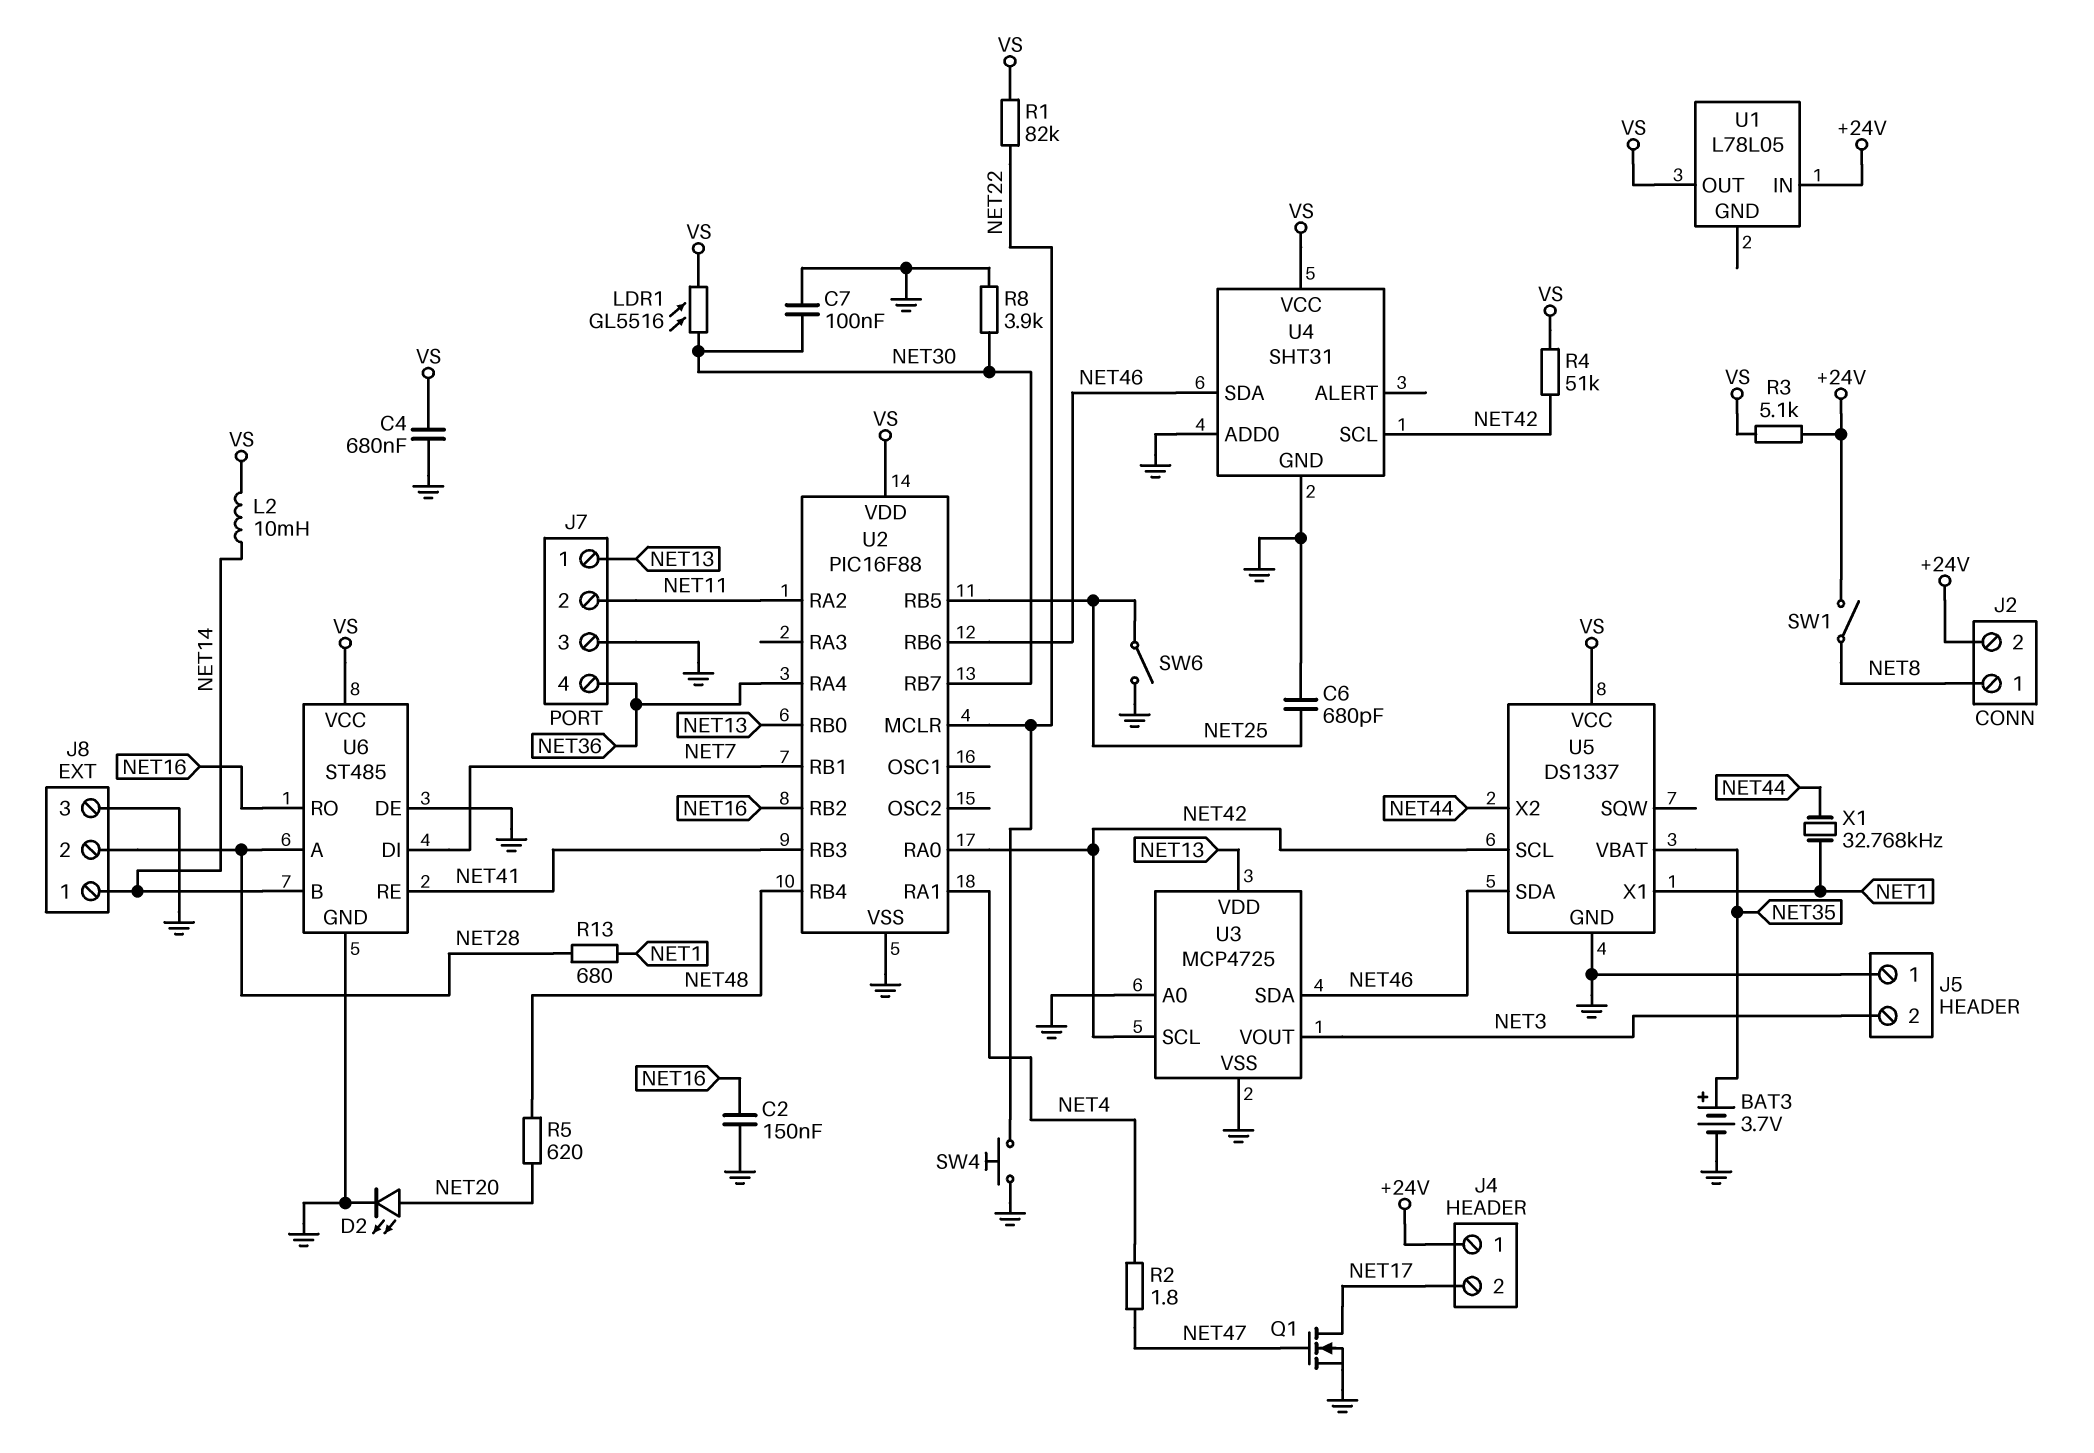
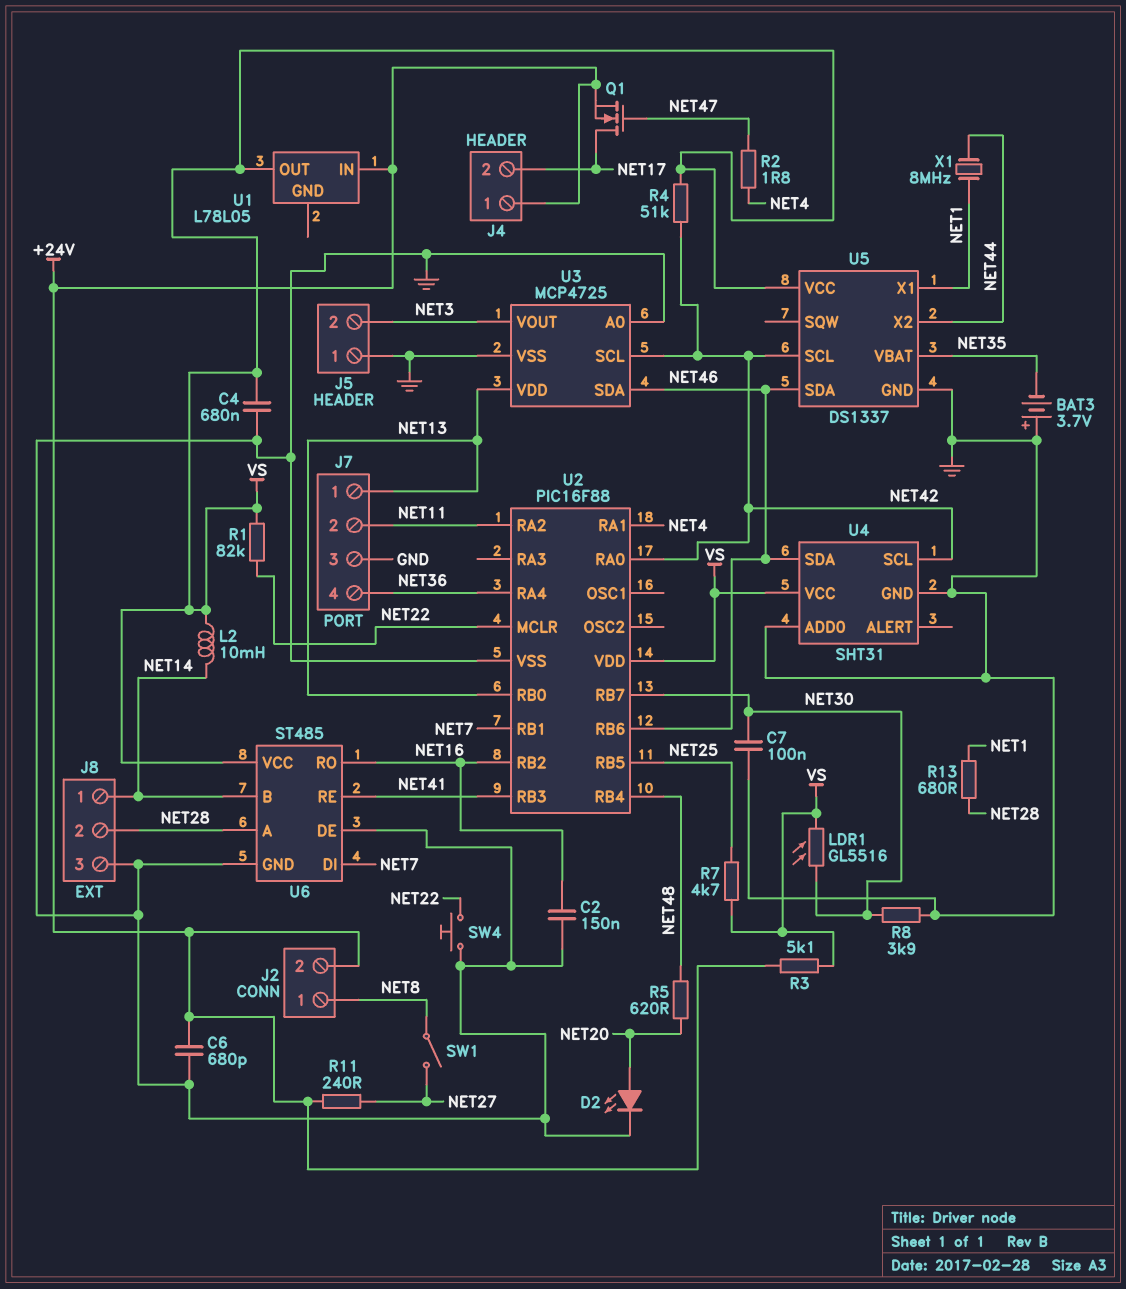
BAT3: 3.7V (plus NET35, minus GND) -> 3.7V (plus GND, minus NET35)
C6: 680pF (GND, NET25) -> 680pF (+24V, GND)
Q1: NMOS (G NET47, D NET17, S GND) -> NMOS (G NET47, D NET17, S +24V)
R7: none -> 4.7k (NET25, VS)
R11: none -> 240 (+24V, NET27)
SW1: switch (+24V, NET8) -> switch (NET8, NET27)
SW6: switch (GND, NET25) -> none
X1: 32.768kHz (NET1, NET44) -> 8MHz (NET1, NET44)

